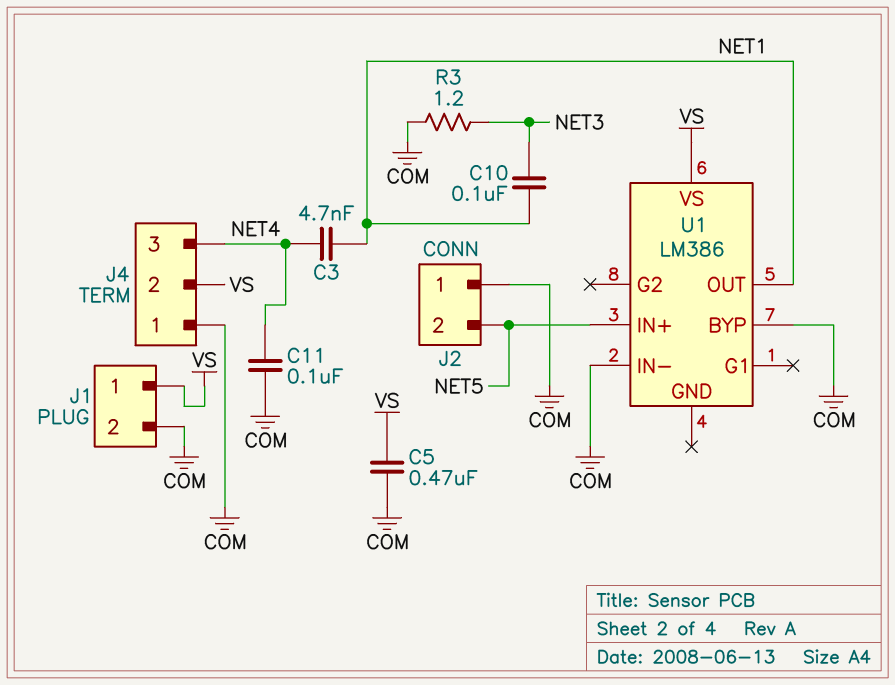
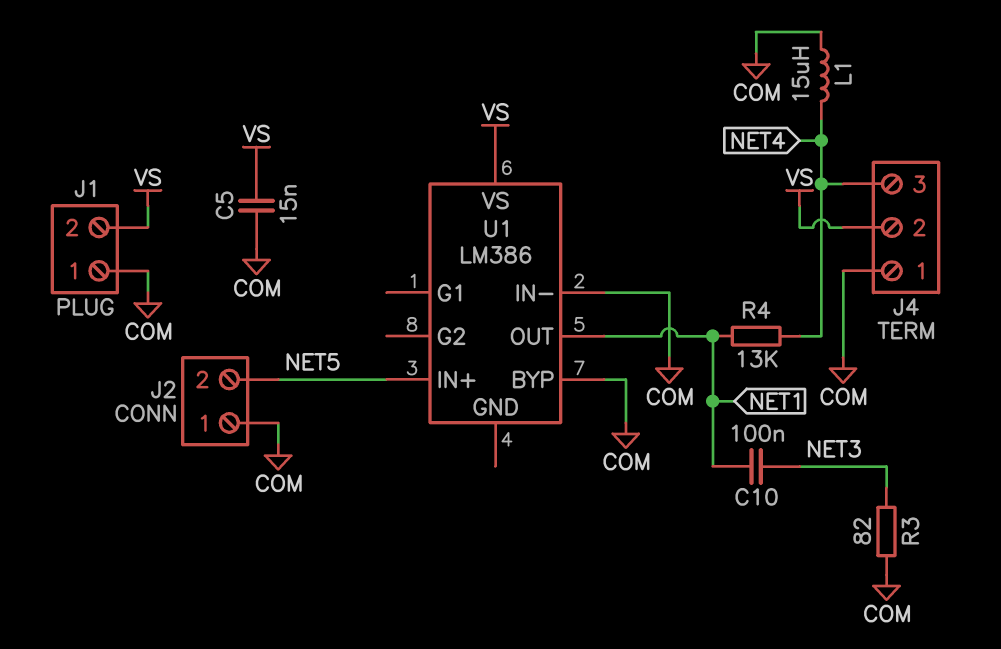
C3: 4.7nF (NET1, NET4) -> none
C5: 470nF (COM, VS) -> 15nF (COM, VS)
C11: 100nF (COM, NET4) -> none
J1 pin 1: VS -> COM
J1 pin 2: COM -> VS
L1: none -> 15uH (COM, NET4)
R3: 1.2 (COM, NET3) -> 82 (COM, NET3)
R4: none -> 13k (NET1, NET4)

